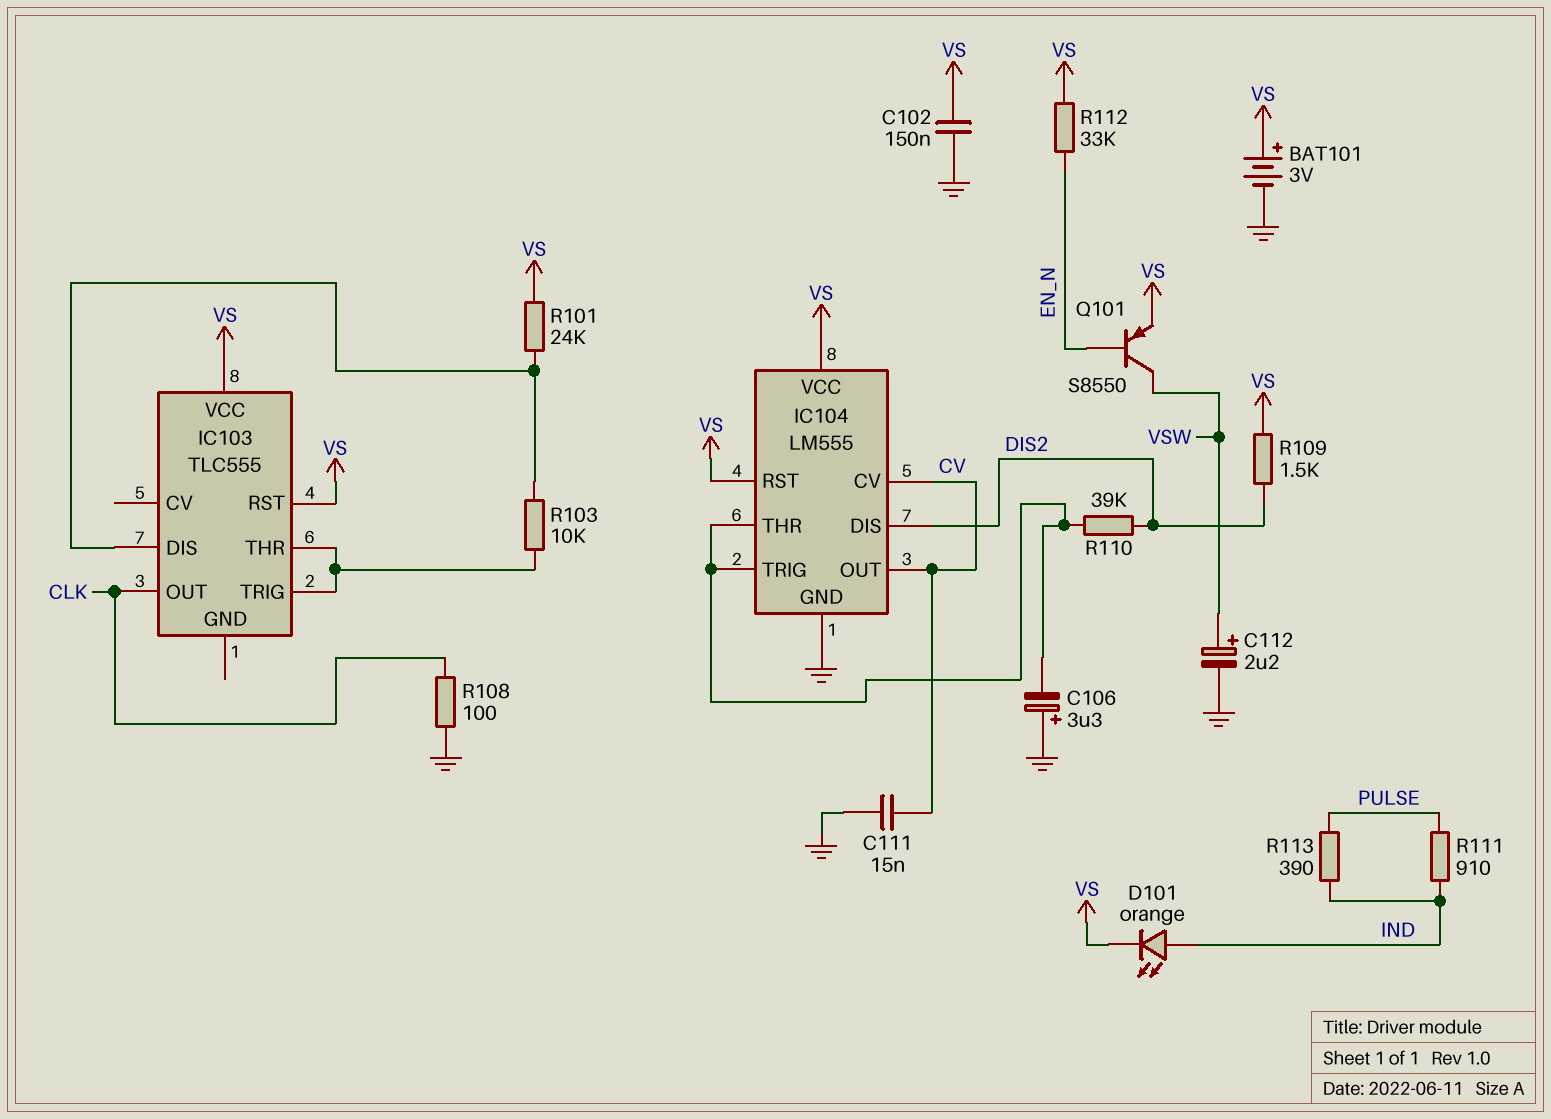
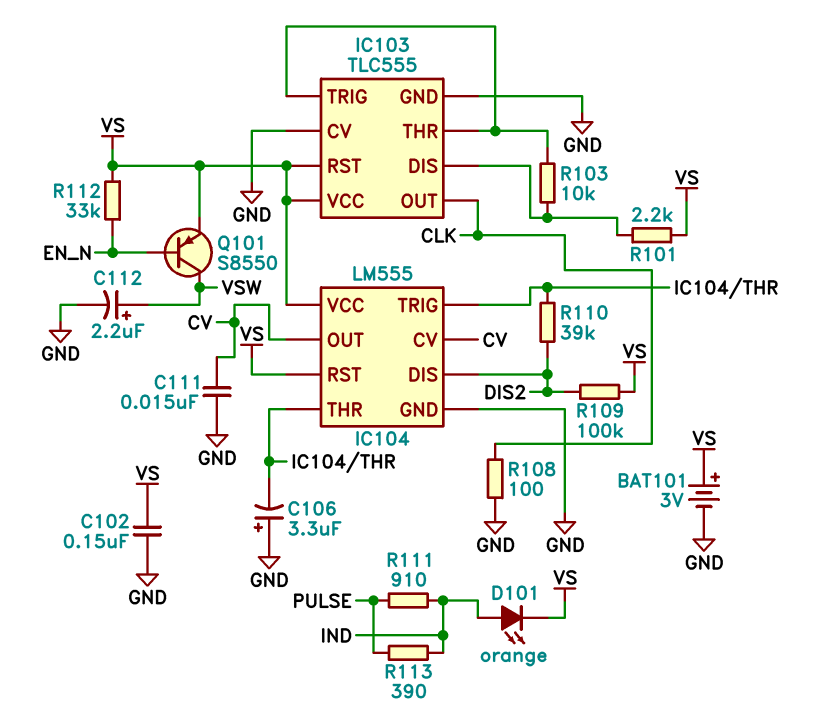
IC103 pin CV: none -> GND
IC103 pin GND: none -> GND
R101: 24k (IC103/DIS, VS) -> 2.2k (IC103/DIS, VS)
R109: 1.5k (DIS2, VS) -> 100k (DIS2, VS)

